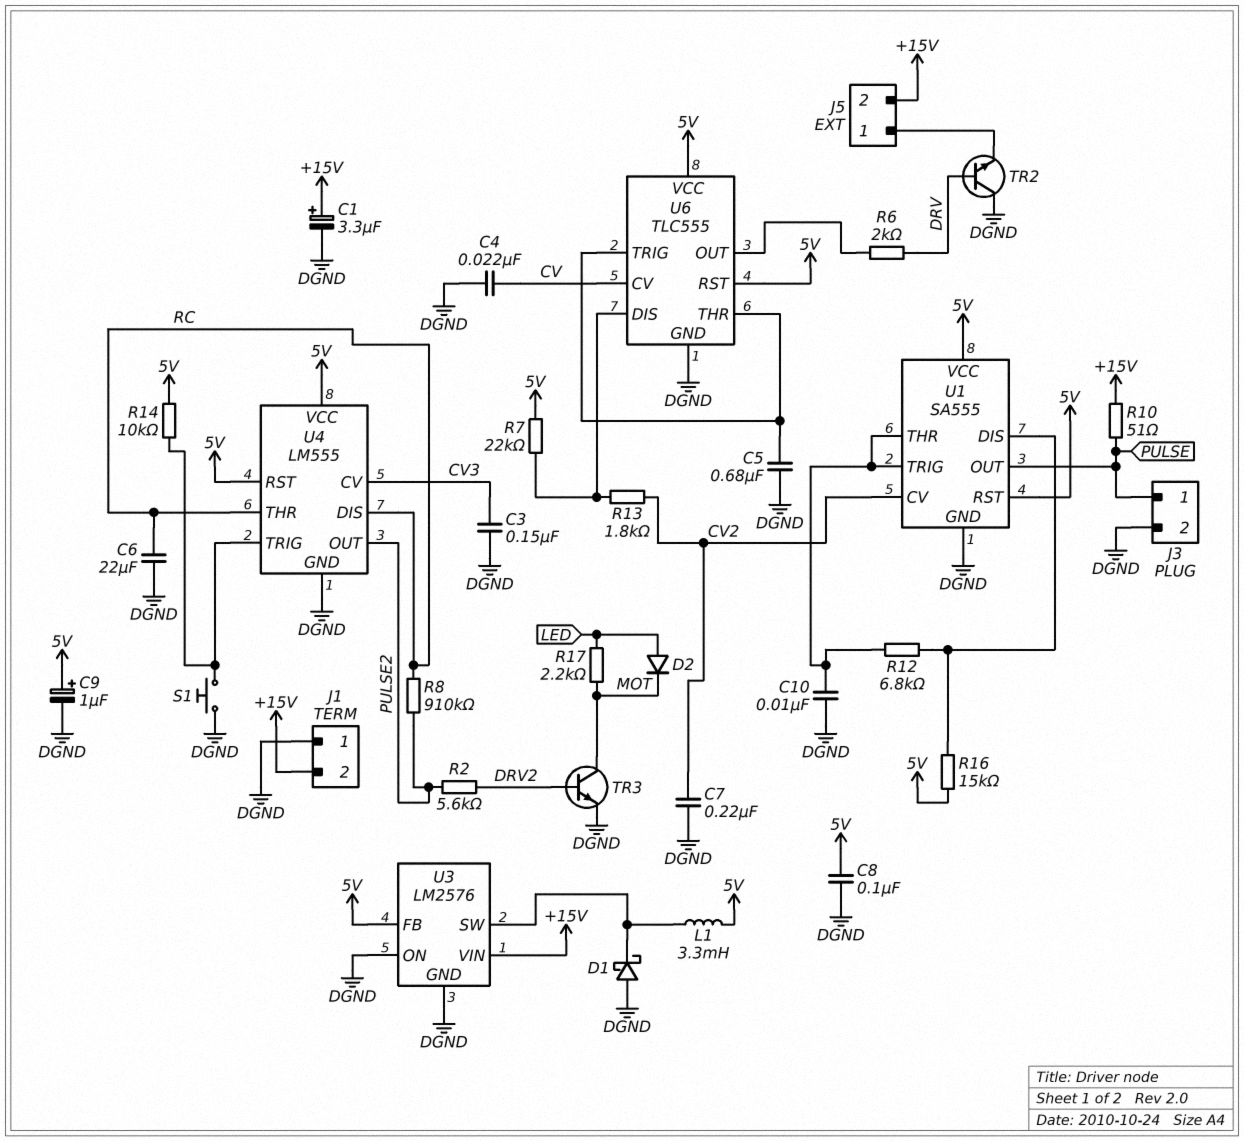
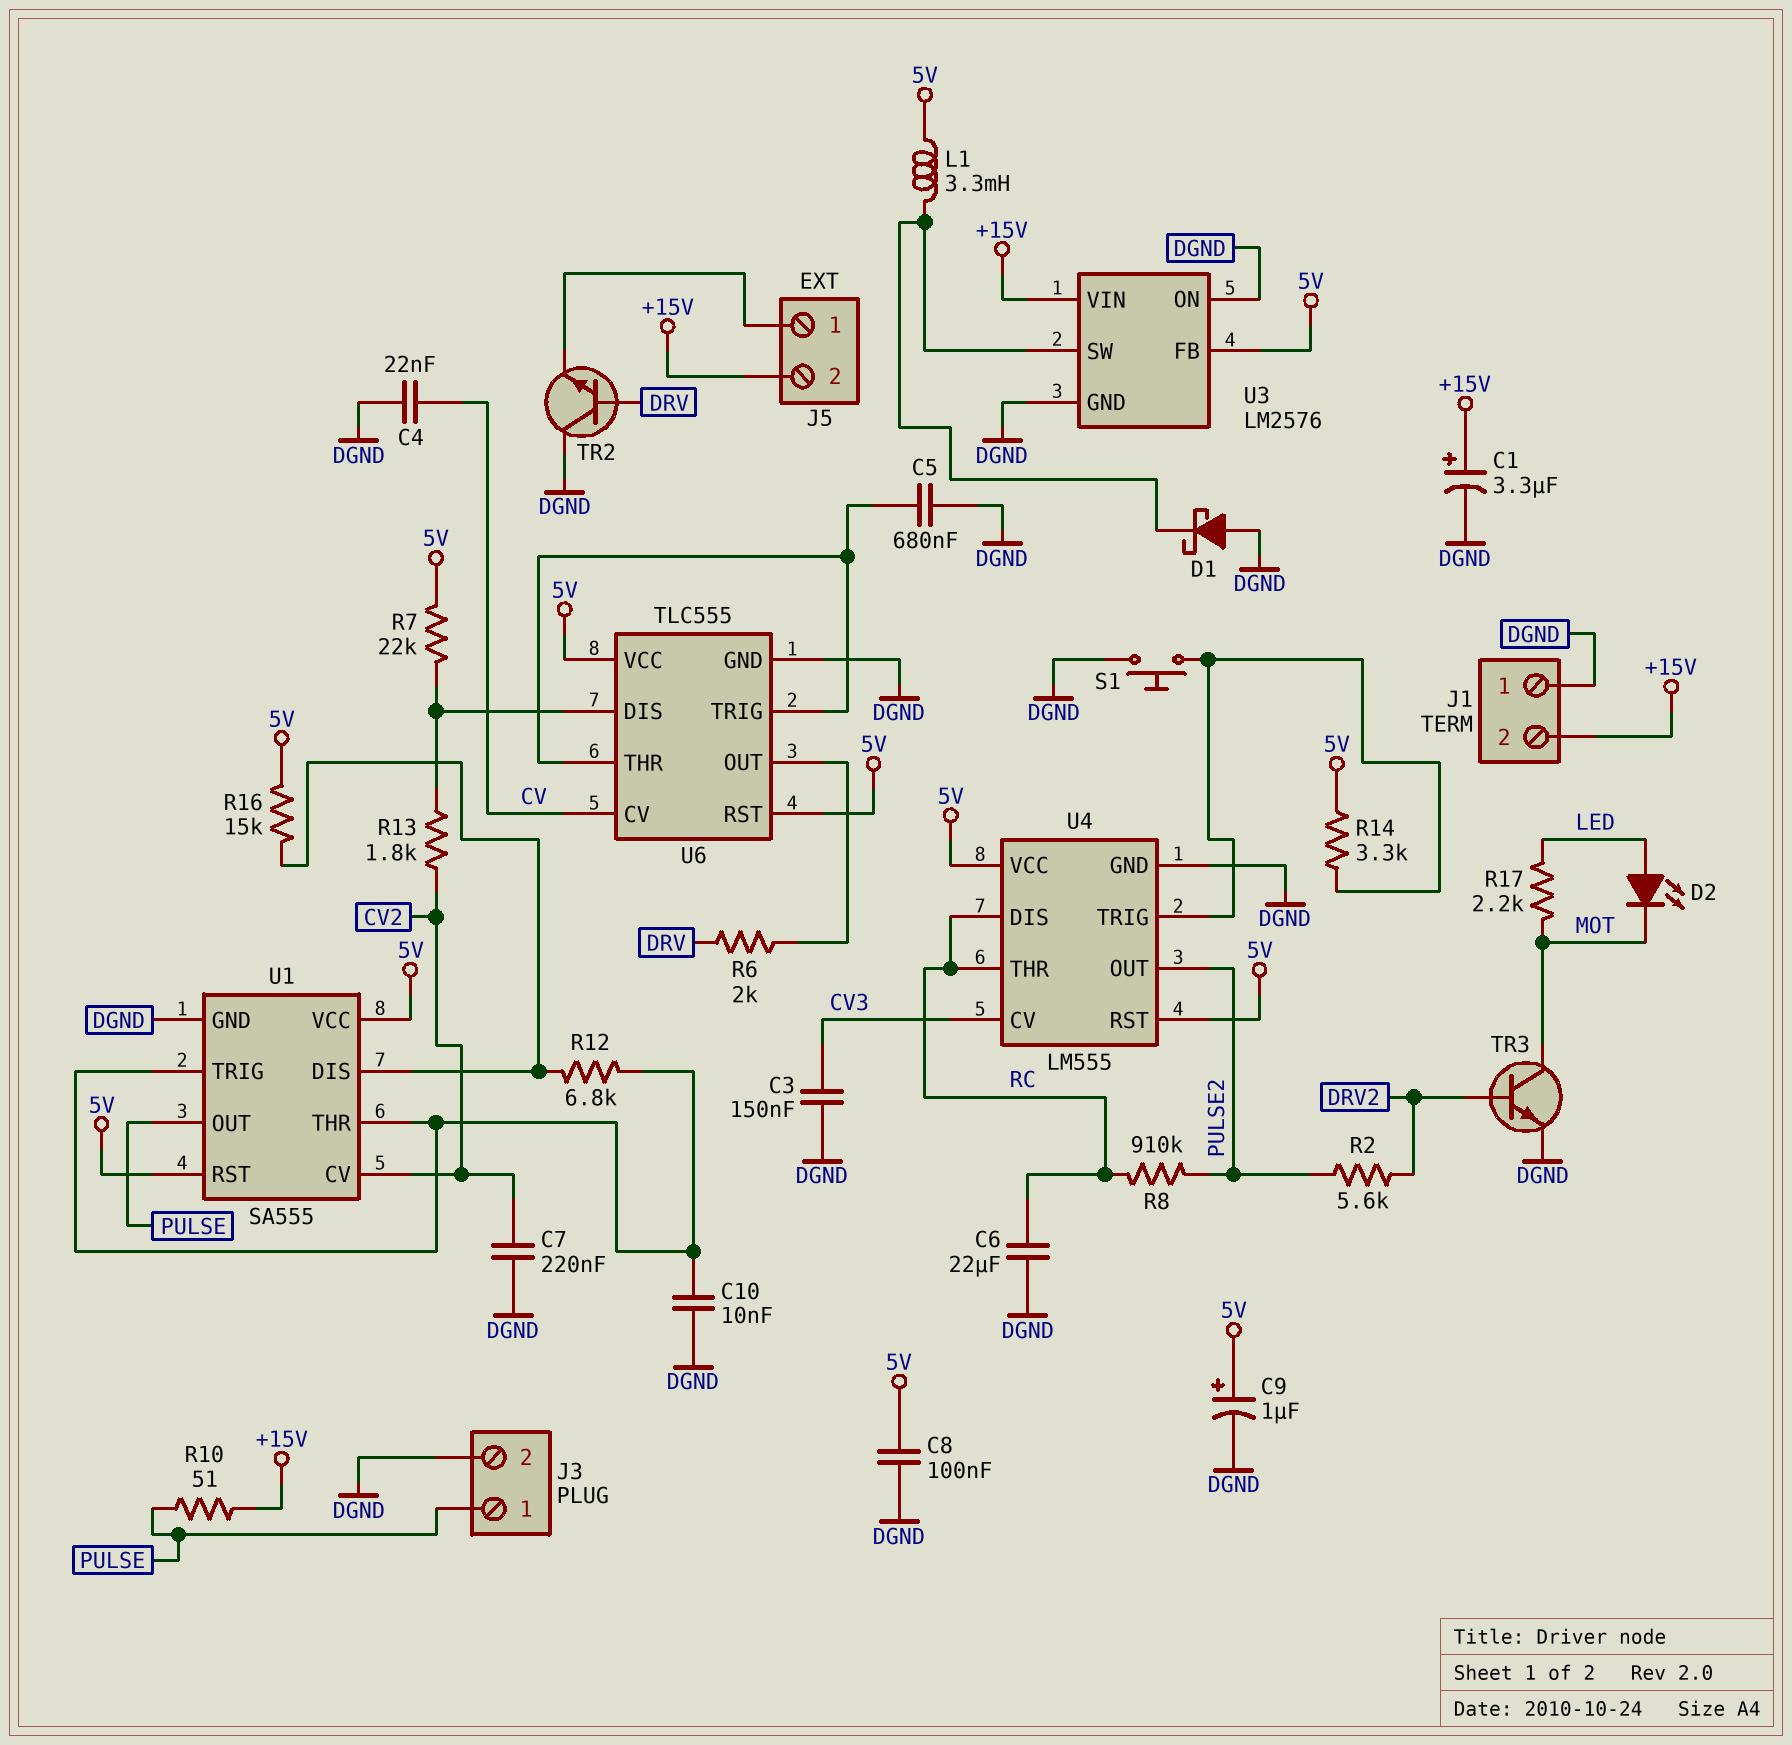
D2: diode (A LED, K MOT) -> LED (A LED, K MOT)
R14: 10k (5V, U4/TRIG) -> 3.3k (5V, U4/TRIG)

